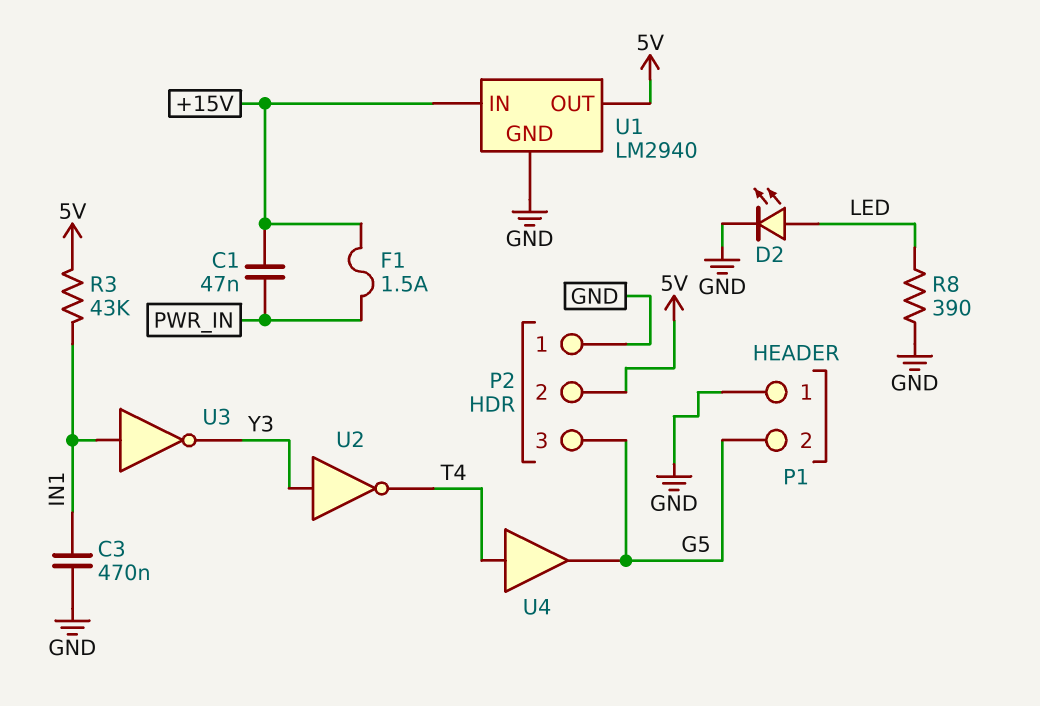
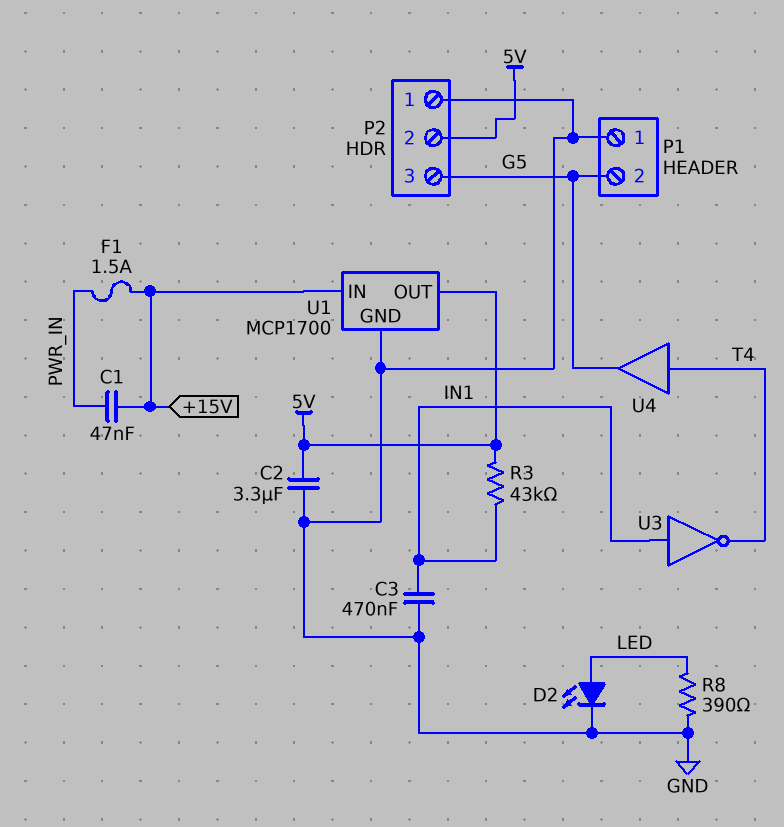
C2: none -> 3.3uF (5V, GND)
U1: LM2940 -> MCP1700
U2: NOT (in Y3, out T4) -> none
U3: NOT (in IN1, out Y3) -> NOT (in IN1, out T4)

